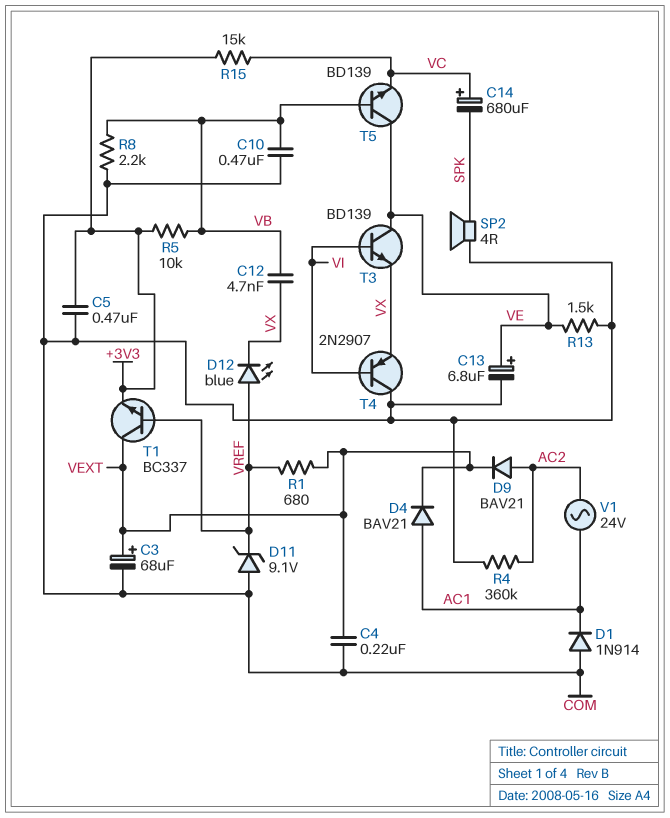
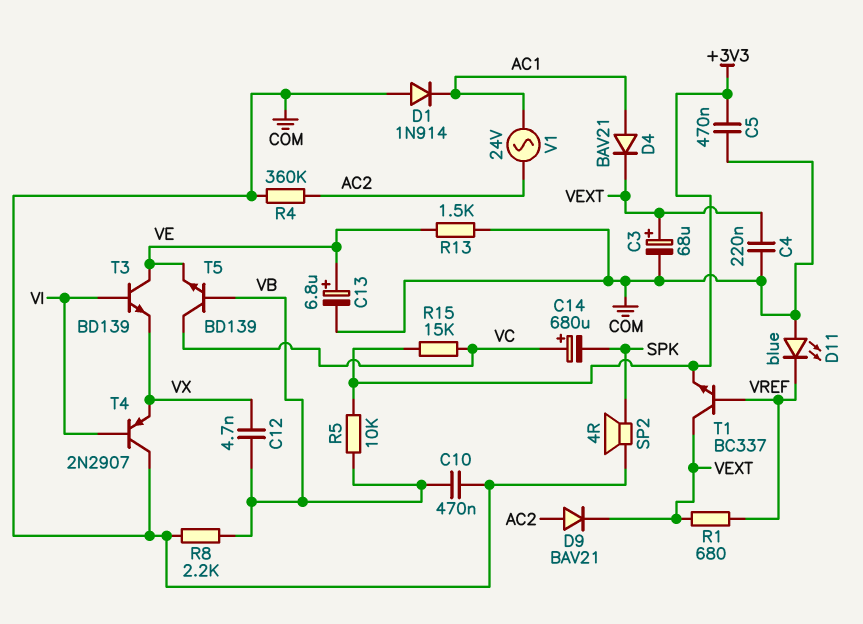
D11: zener 9.1V (A COM, K VREF) -> LED blue (A COM, K VREF)
D12: LED blue (A VREF, K VX) -> none
T5: NPN BD139 (B VB, C VE, E VC) -> NPN BD139 (B VB, C VC, E VE)

